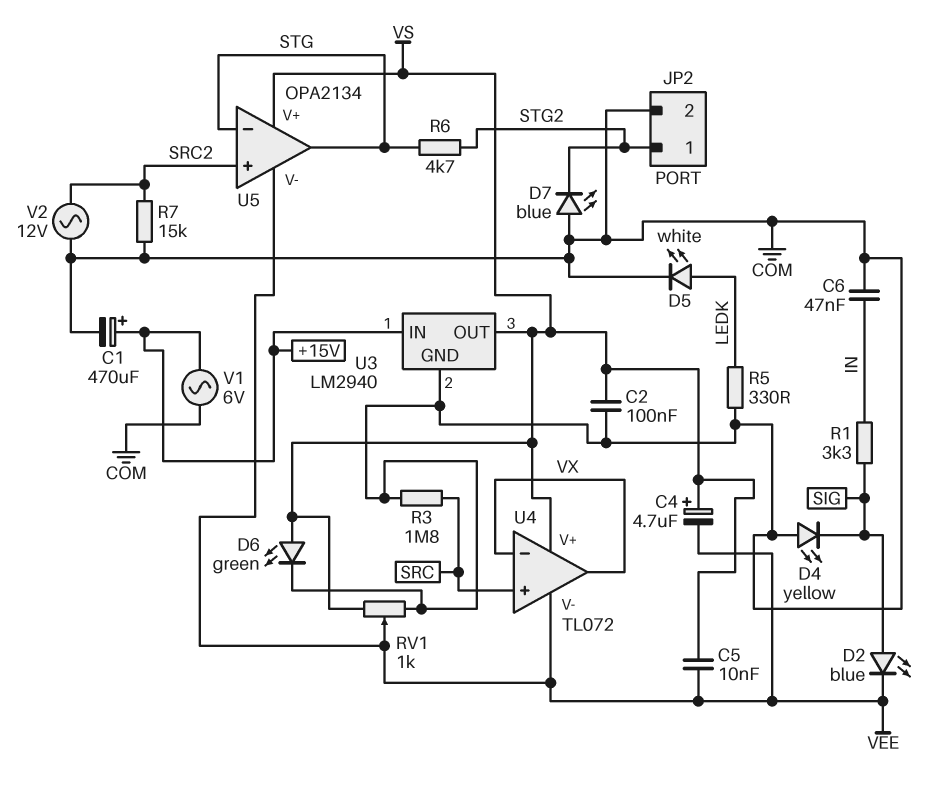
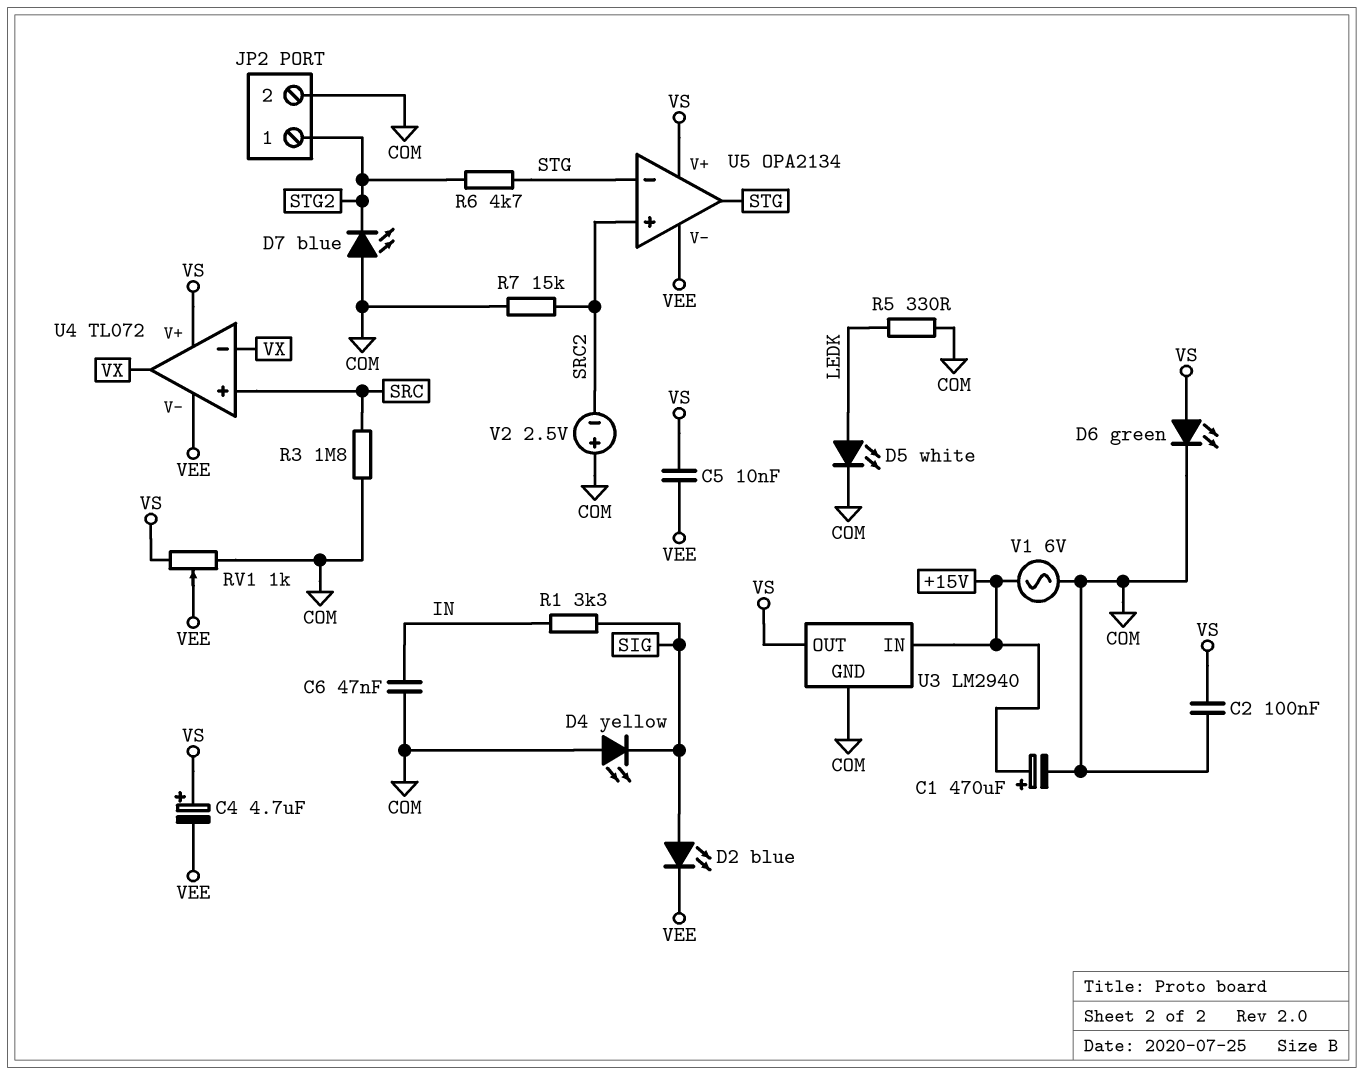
V2: AC 12V (COM, SRC2) -> 2.5V (plus COM, minus SRC2)

